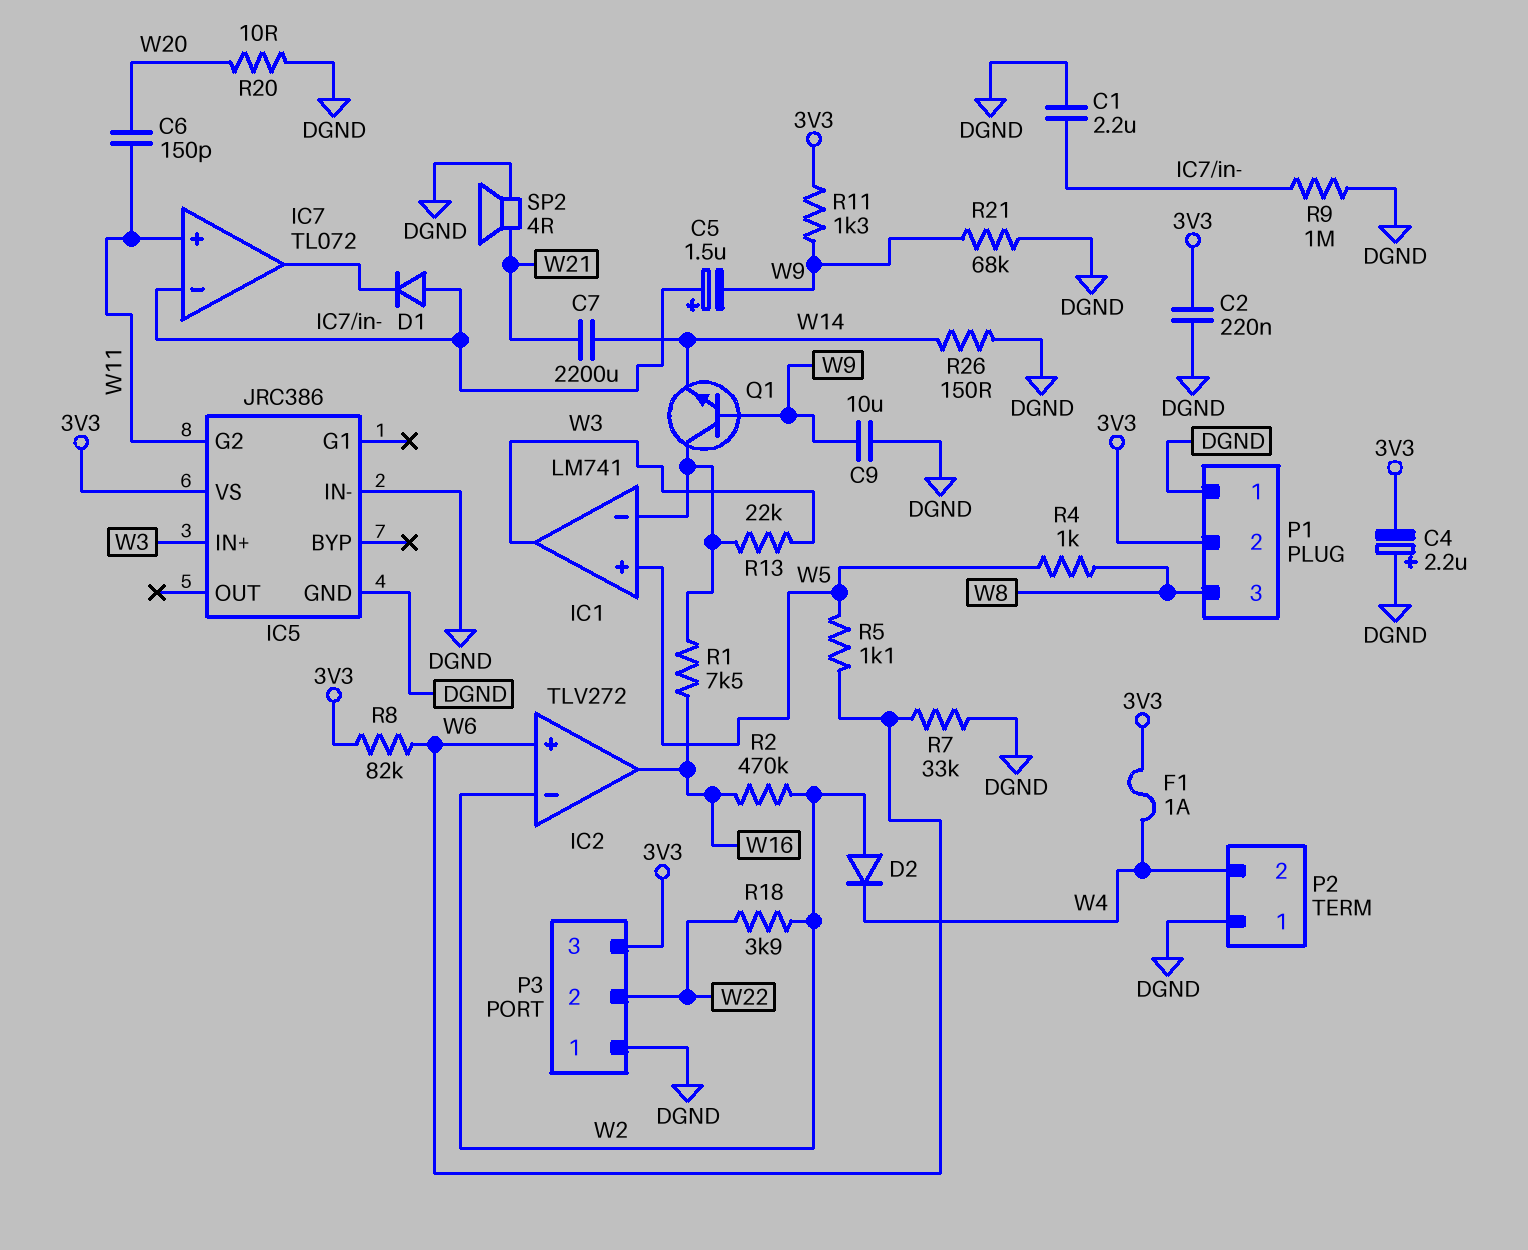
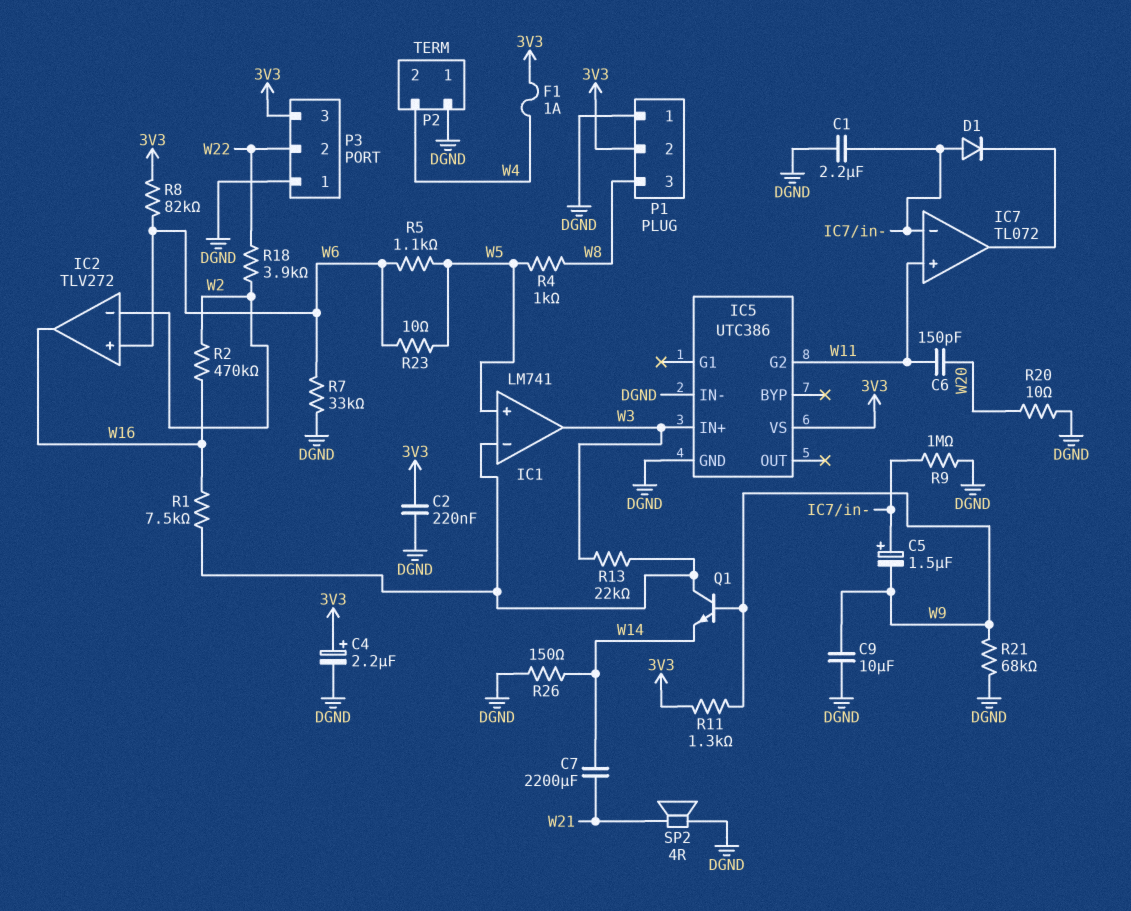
C4: 2.2uF (plus DGND, minus 3V3) -> 2.2uF (plus 3V3, minus DGND)
D2: diode (A W2, K W4) -> none
IC5: JRC386 -> UTC386
R23: none -> 10 (W5, W6)

